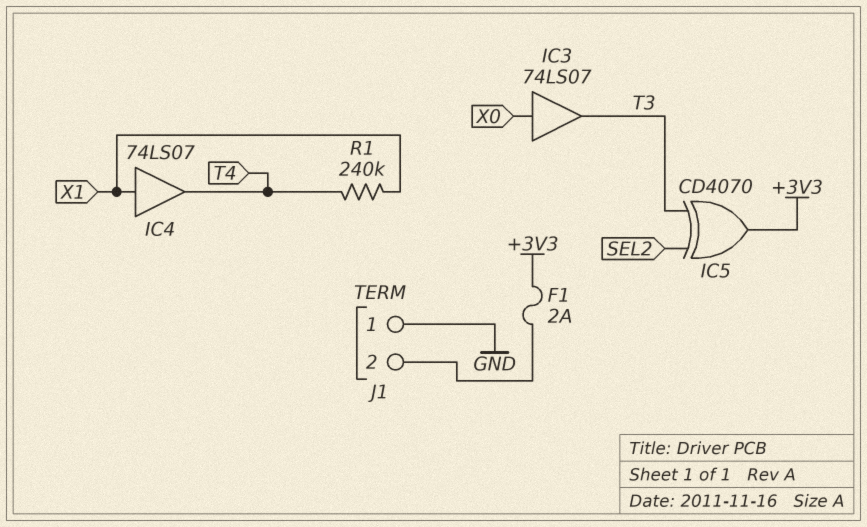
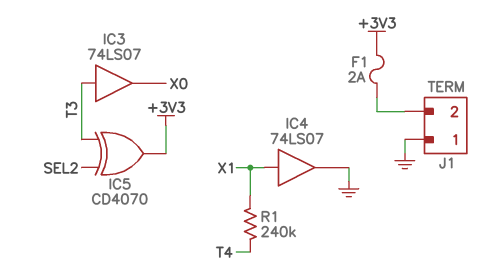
IC3: buffer 74LS07 (in X0, out T3) -> buffer 74LS07 (in T3, out X0)
IC4: buffer 74LS07 (in X1, out T4) -> buffer 74LS07 (in X1, out GND)

